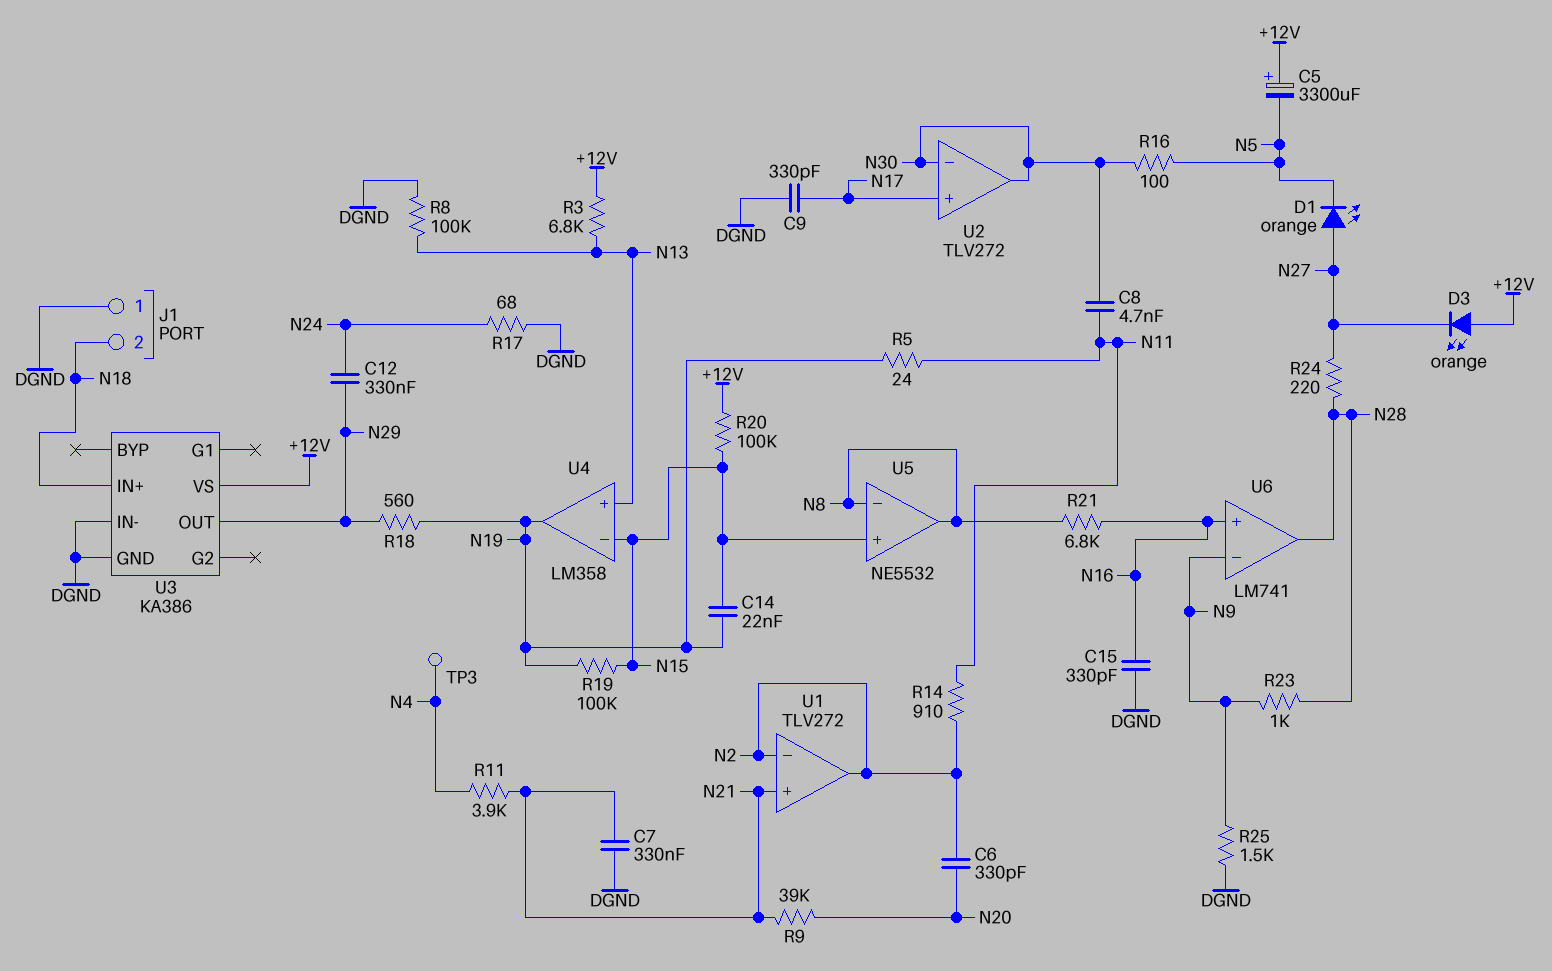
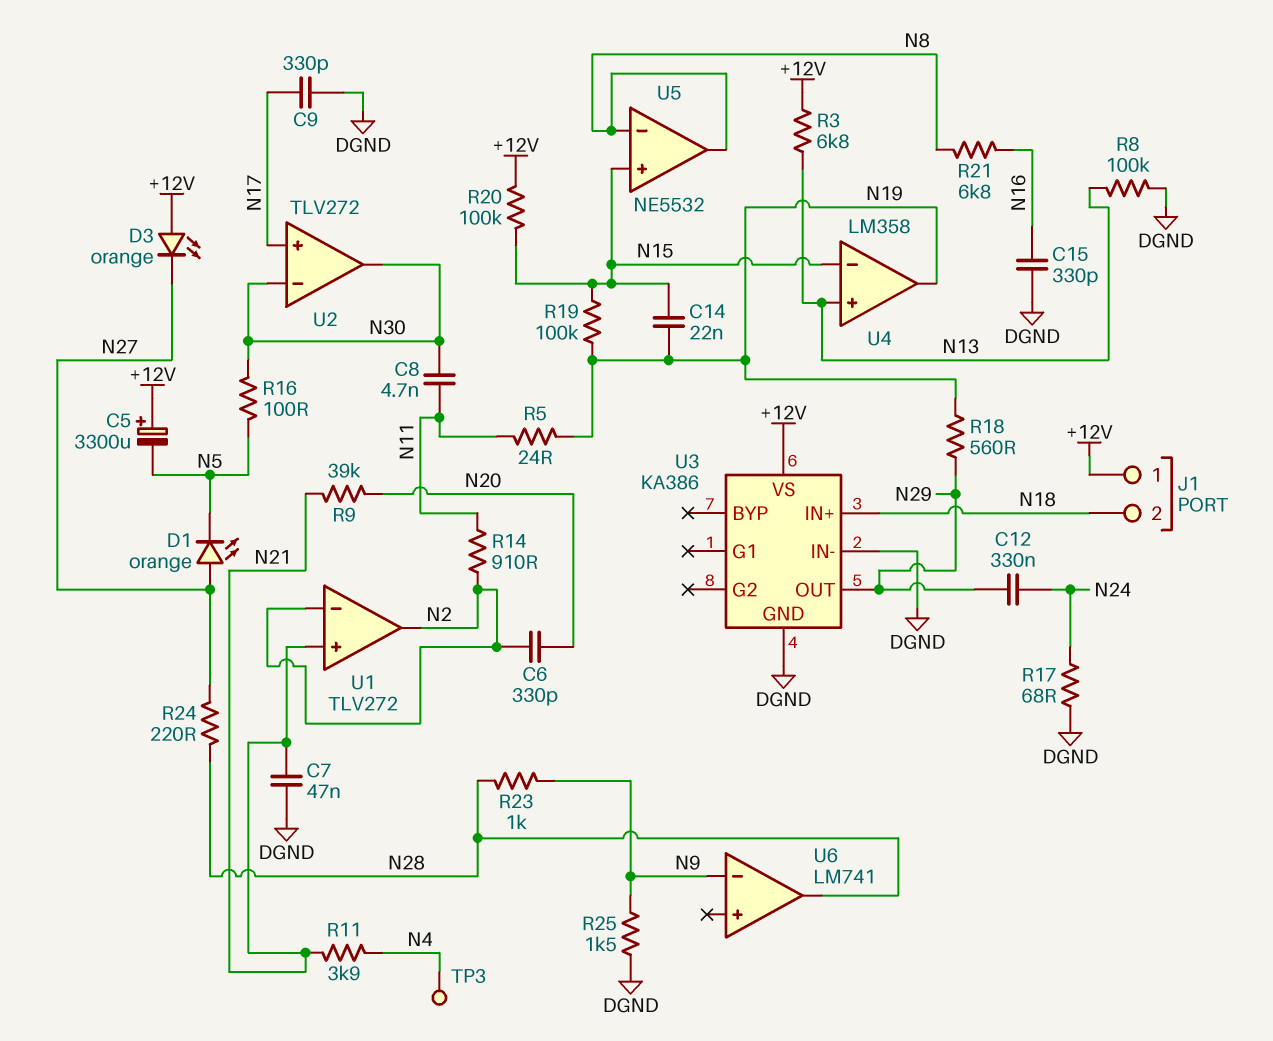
C7: 330nF (DGND, N21) -> 47nF (DGND, N21)
J1 pin 1: DGND -> +12V
U6 pin in+: N16 -> none

